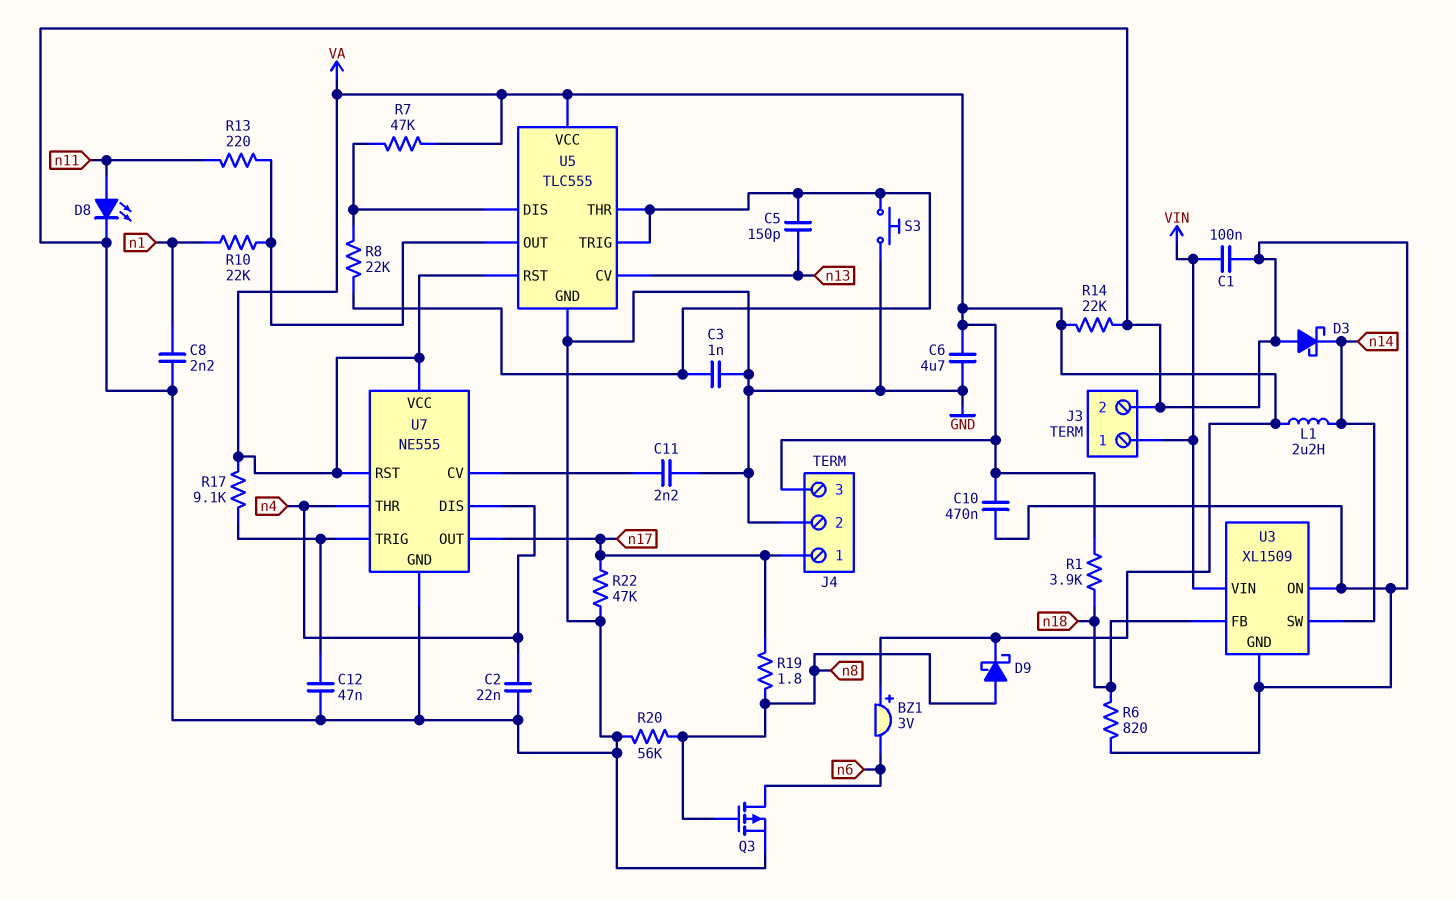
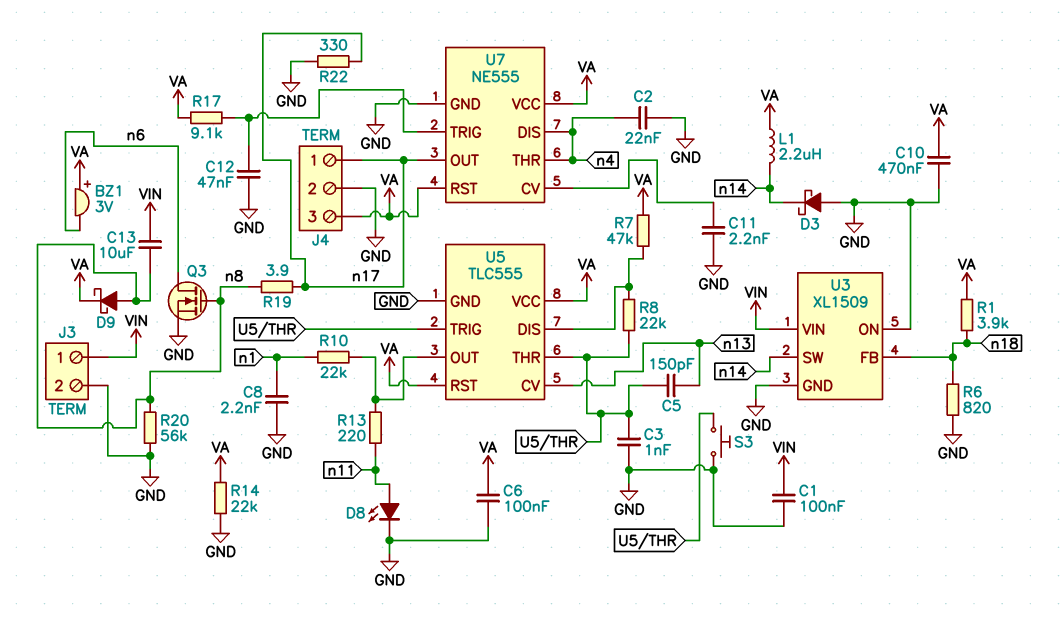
C6: 4.7uF (GND, VA) -> 100nF (GND, VA)
C13: none -> 10uF (VIN, n8)
Q3: PMOS (G n8, D n6, S GND) -> NMOS (G n8, D n6, S GND)
R19: 1.8 (n8, n17) -> 3.9 (n8, n17)
R22: 47k (GND, n17) -> 330 (GND, n17)

